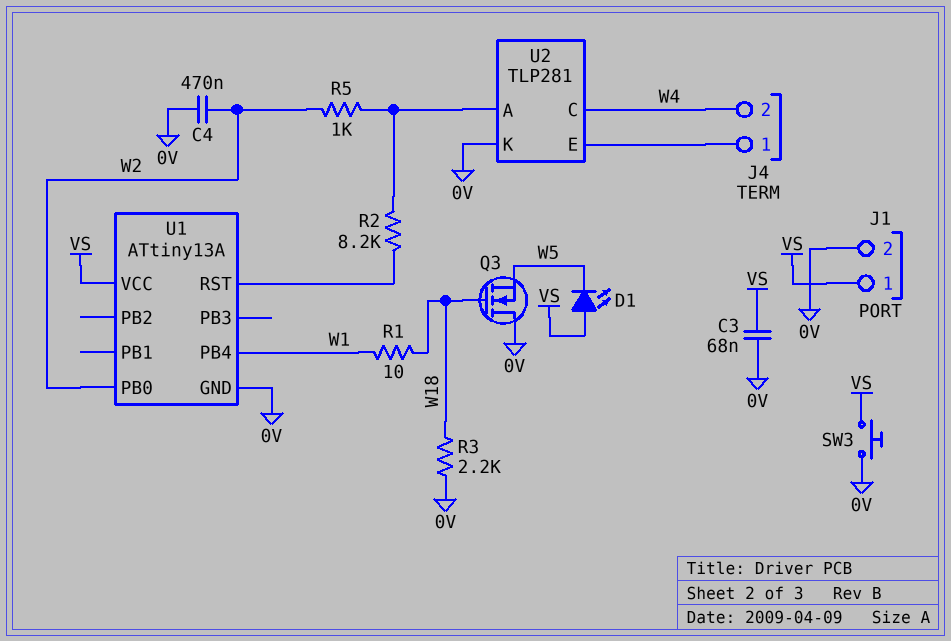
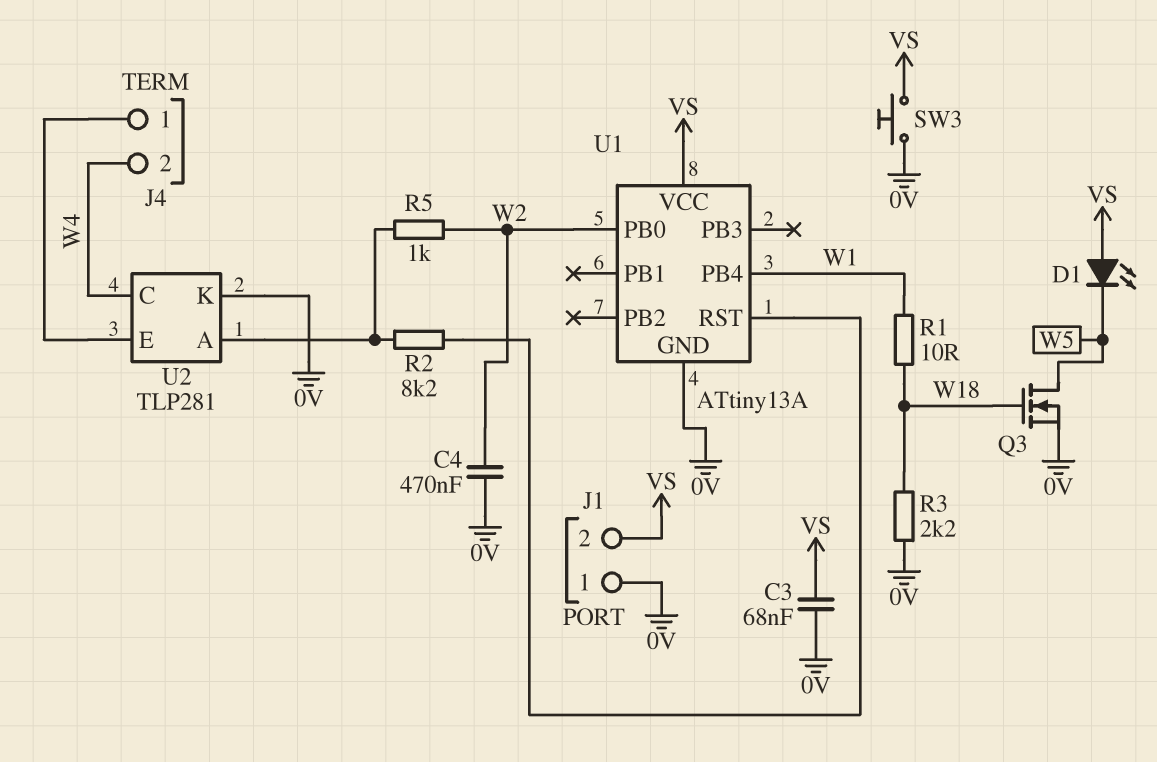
J1 pin 1: VS -> 0V
J1 pin 2: 0V -> VS
Q3: NMOS (G W18, D 0V, S W5) -> NMOS (G W18, D W5, S 0V)

